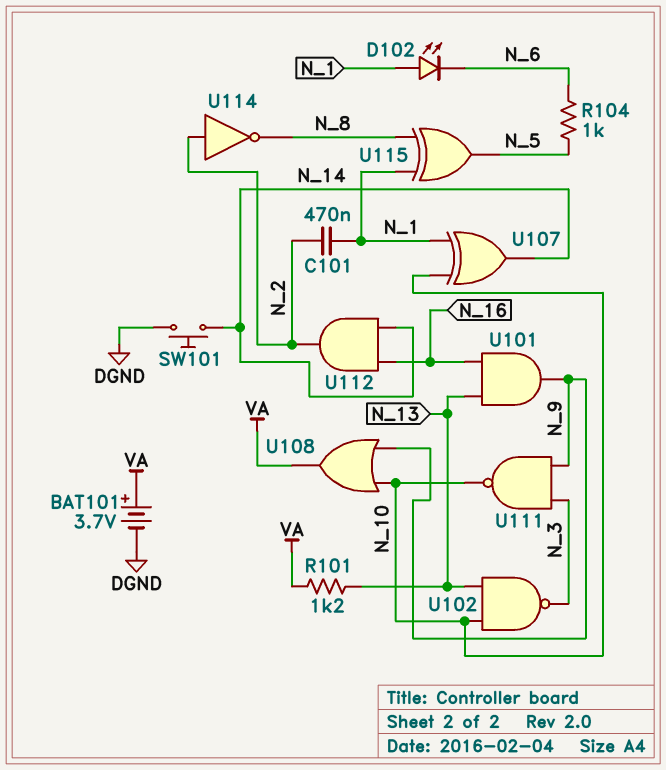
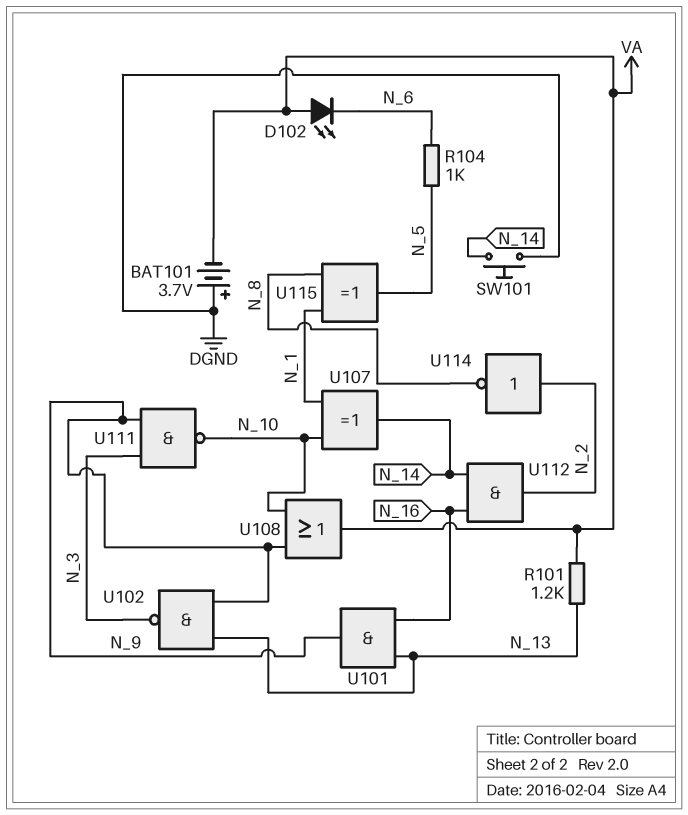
BAT101: 3.7V (plus VA, minus DGND) -> 3.7V (plus DGND, minus VA)
C101: 470nF (N_1, N_2) -> none
D102: LED (A N_1, K N_6) -> LED (A VA, K N_6)
U102: NAND (in N_10, in N_13, out N_3) -> NAND (in N_9, in N_13, out N_3)

